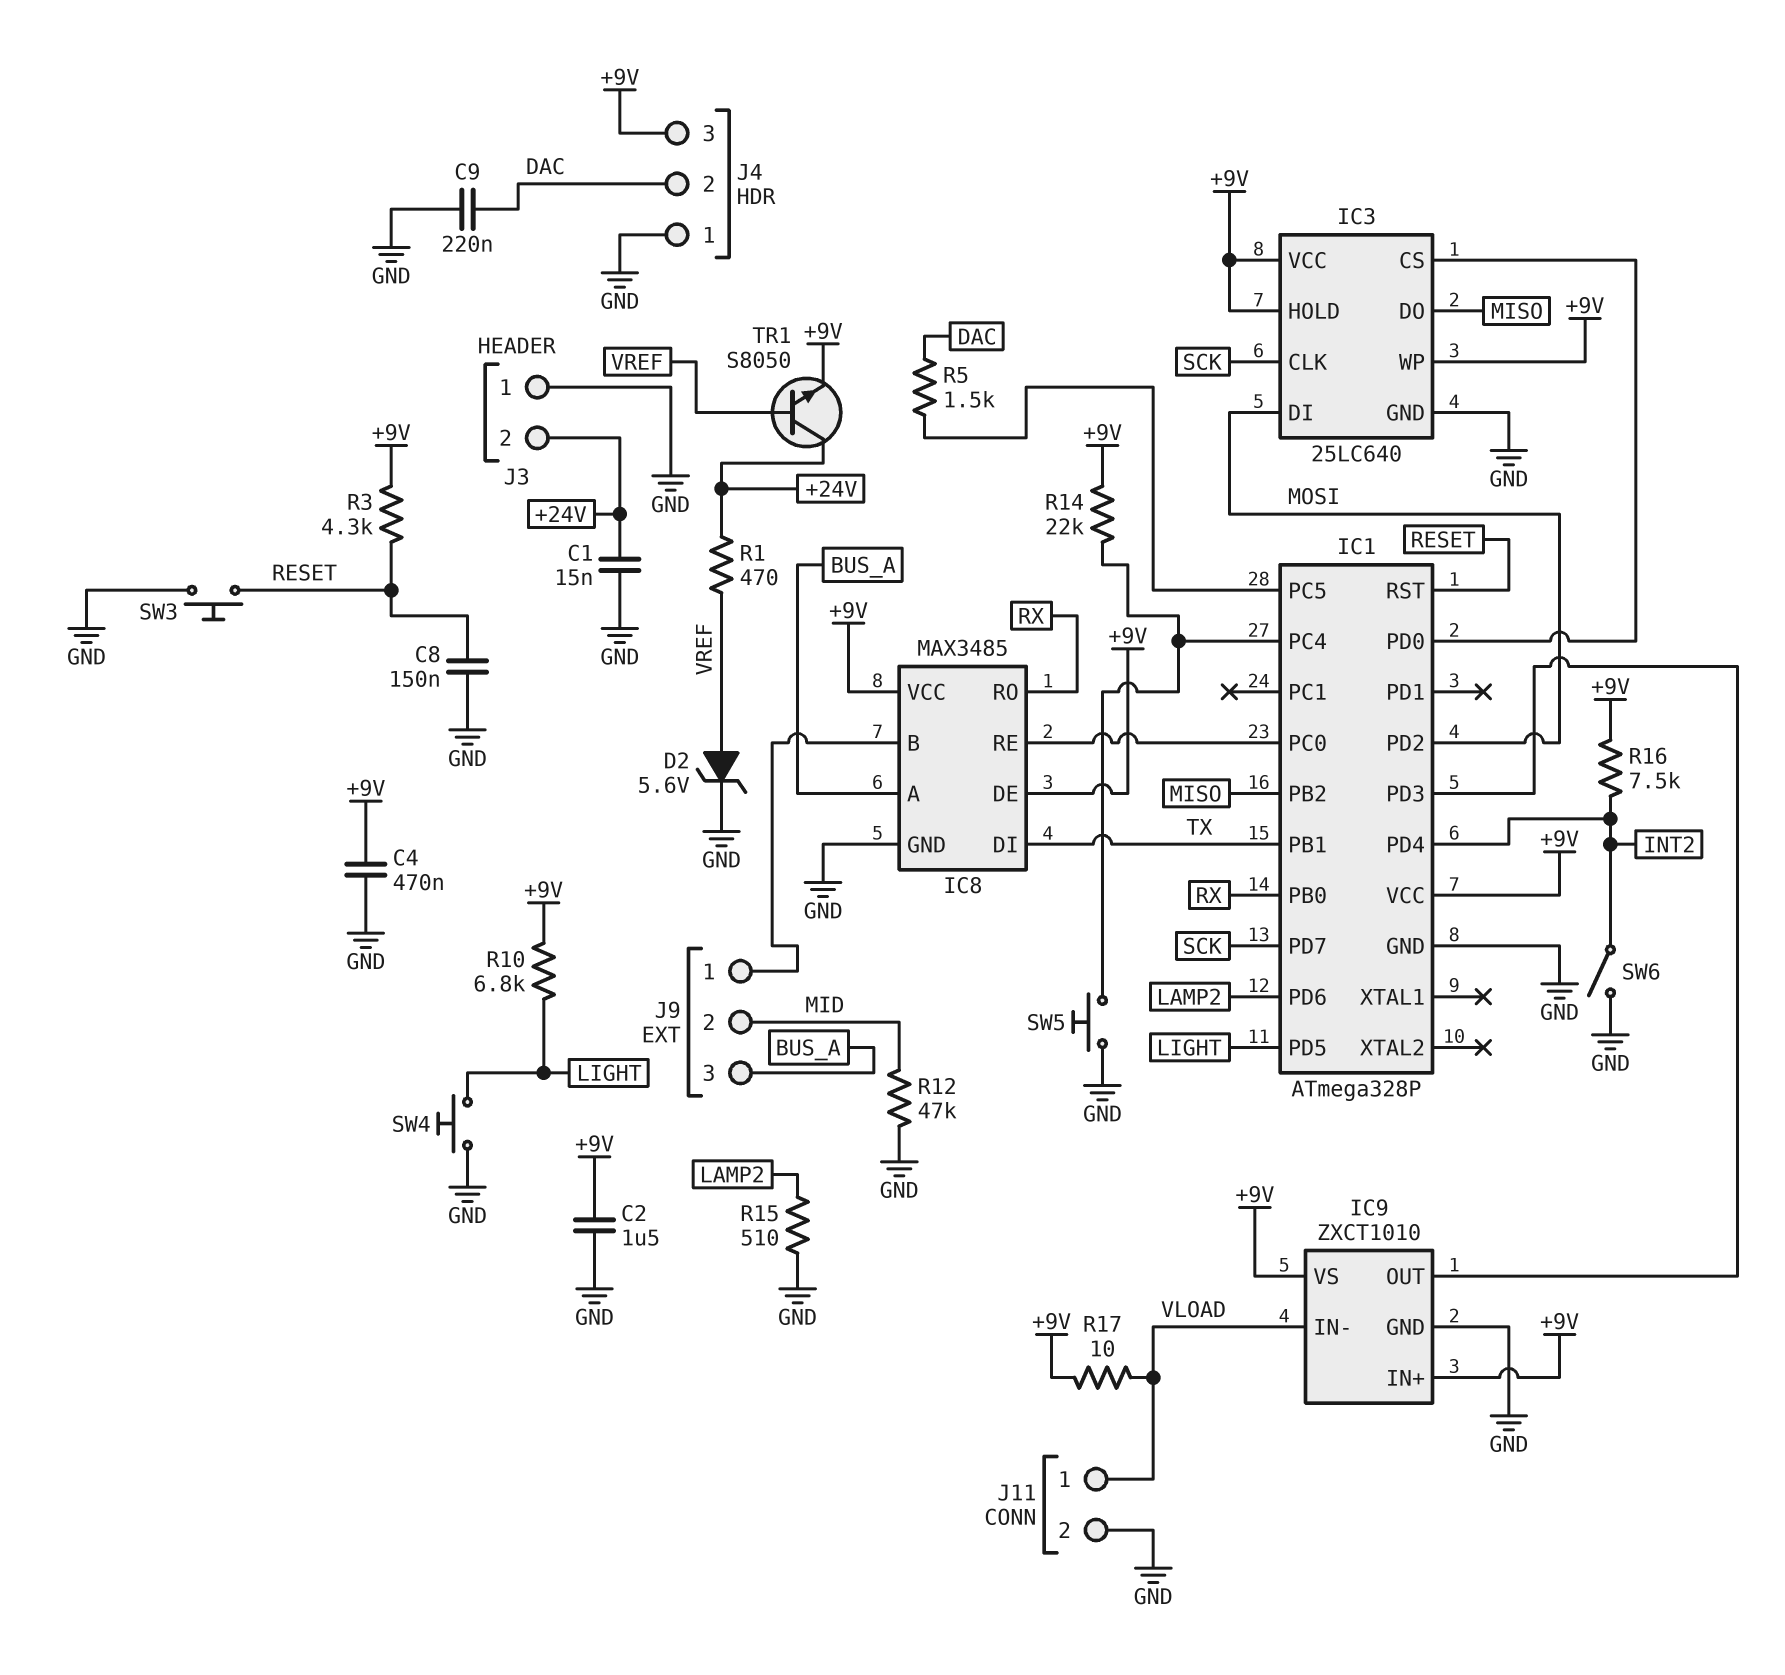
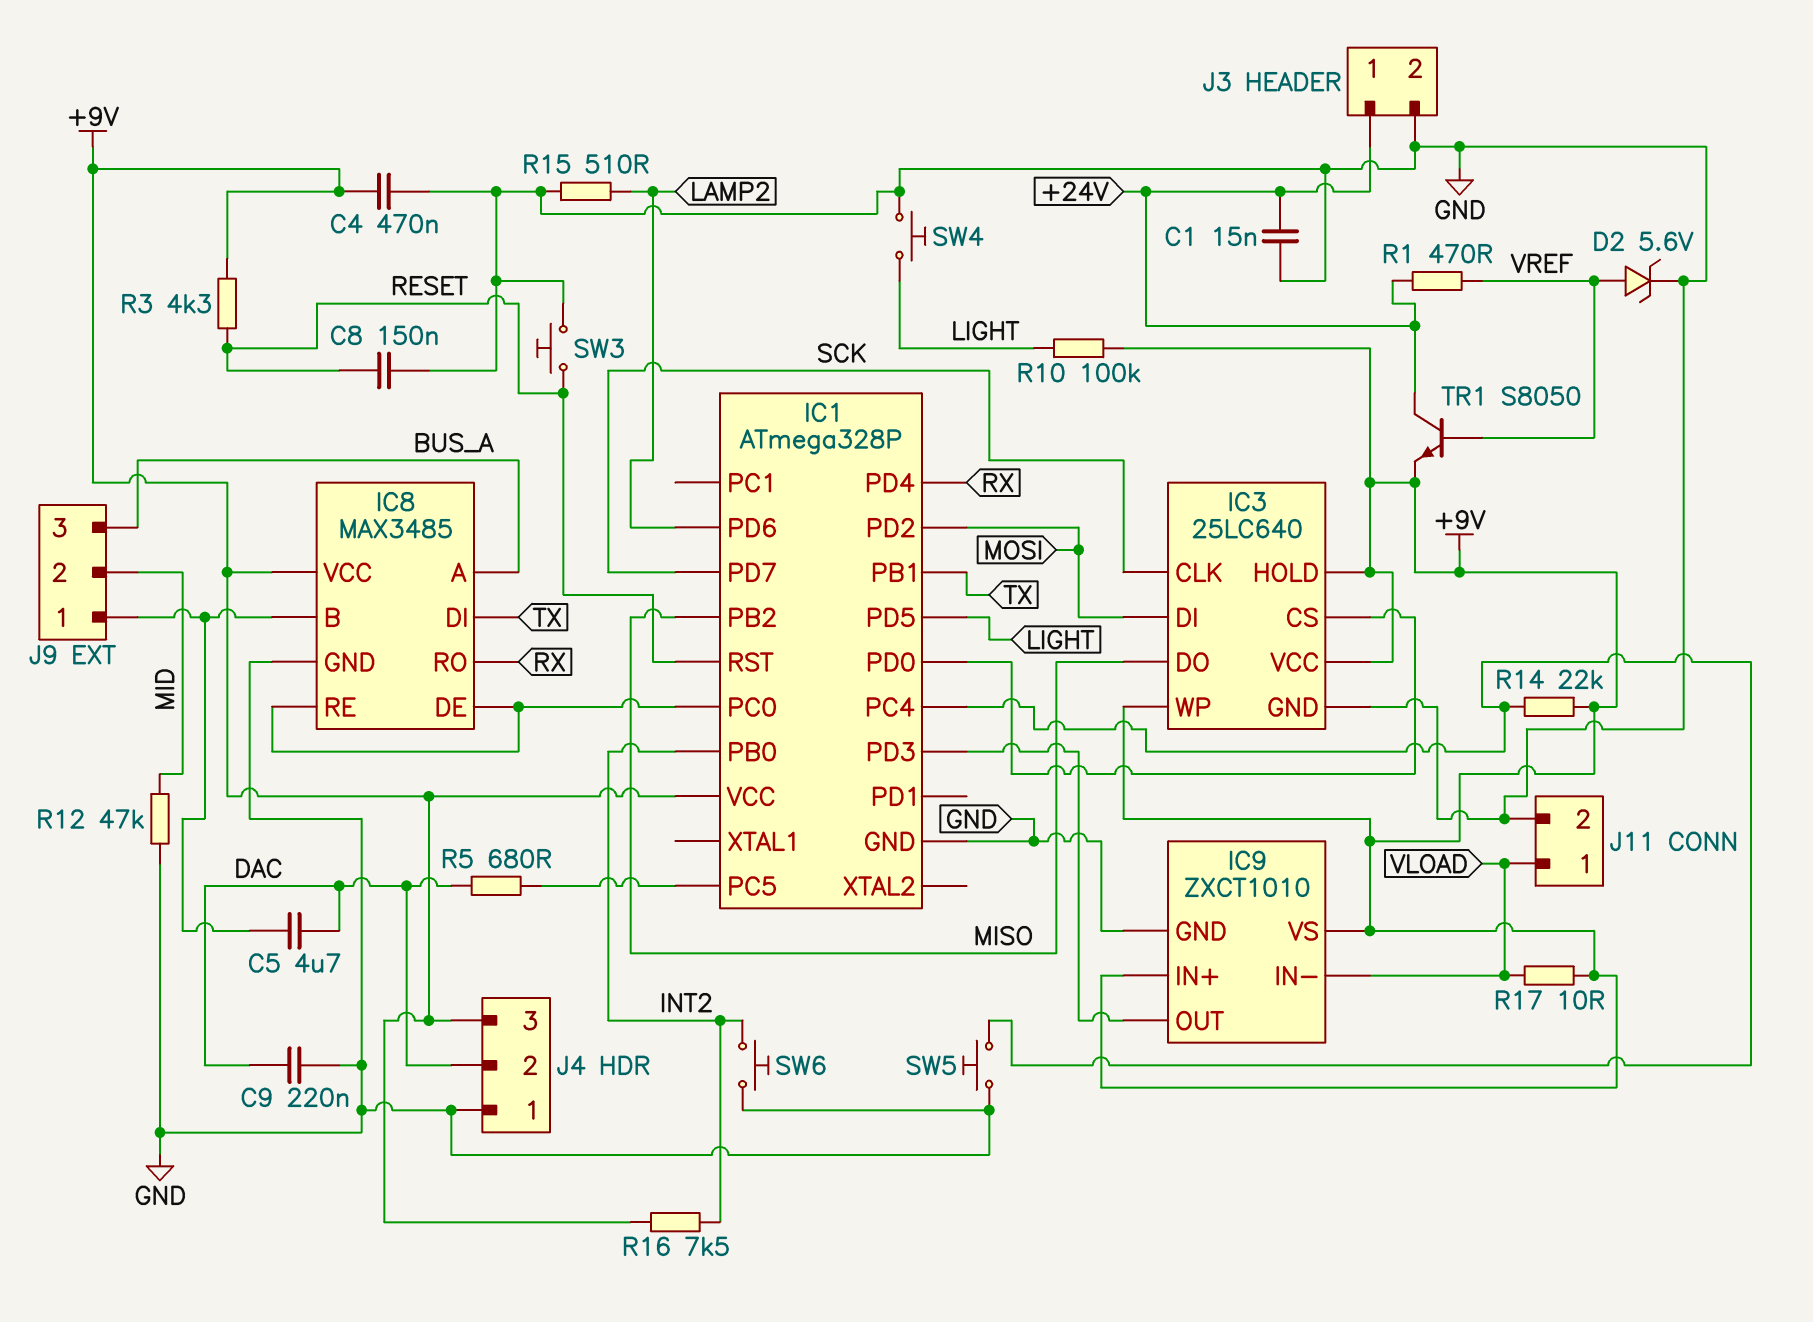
C2: 1.5uF (+9V, GND) -> none
C5: none -> 4.7uF (DAC, IC8/B)
IC1 pin PB0: RX -> INT2
IC1 pin PD4: INT2 -> RX
IC8 pin DE: +9V -> IC1/PC0
J3 pin 1: GND -> +24V
J3 pin 2: +24V -> GND
R5: 1.5k (DAC, IC1/PC5) -> 680 (DAC, IC1/PC5)
R10: 6.8k (+9V, LIGHT) -> 100k (+9V, LIGHT)
SW6: switch (GND, INT2) -> button (GND, INT2)

